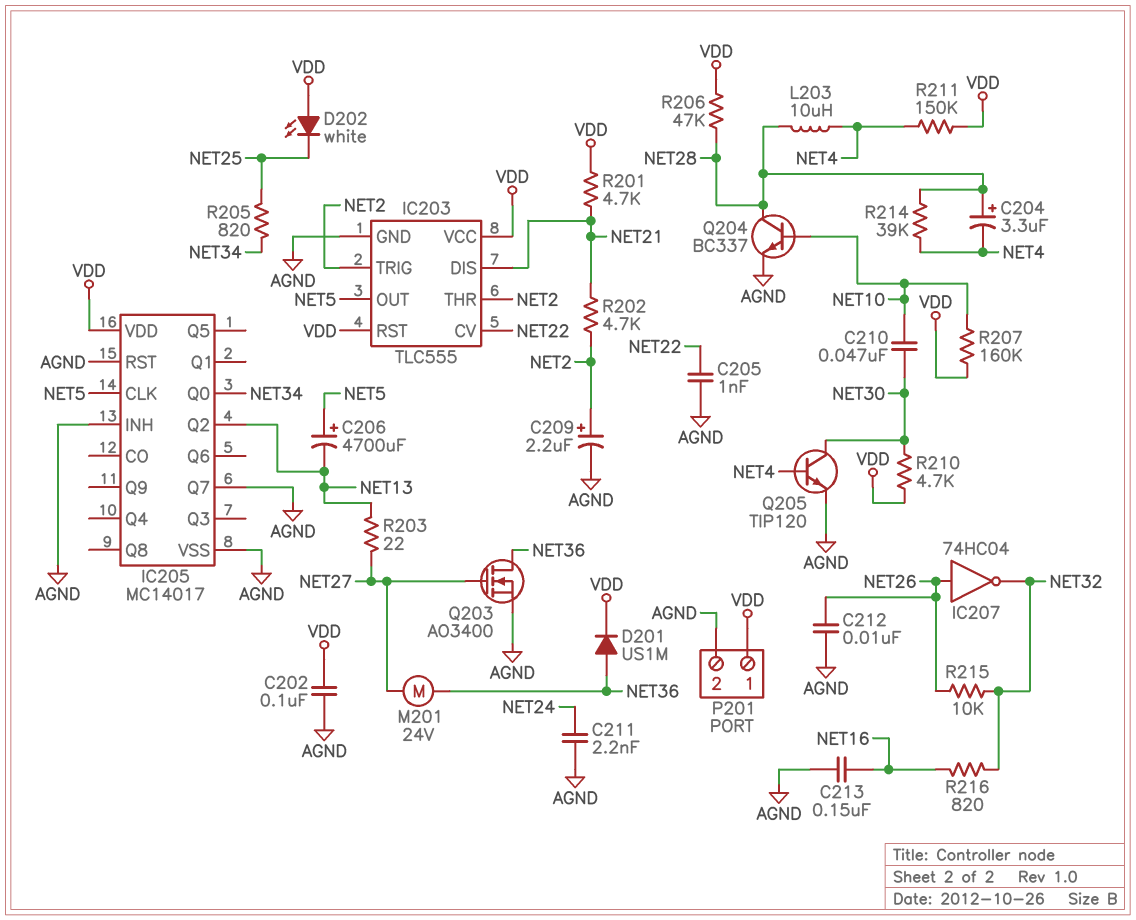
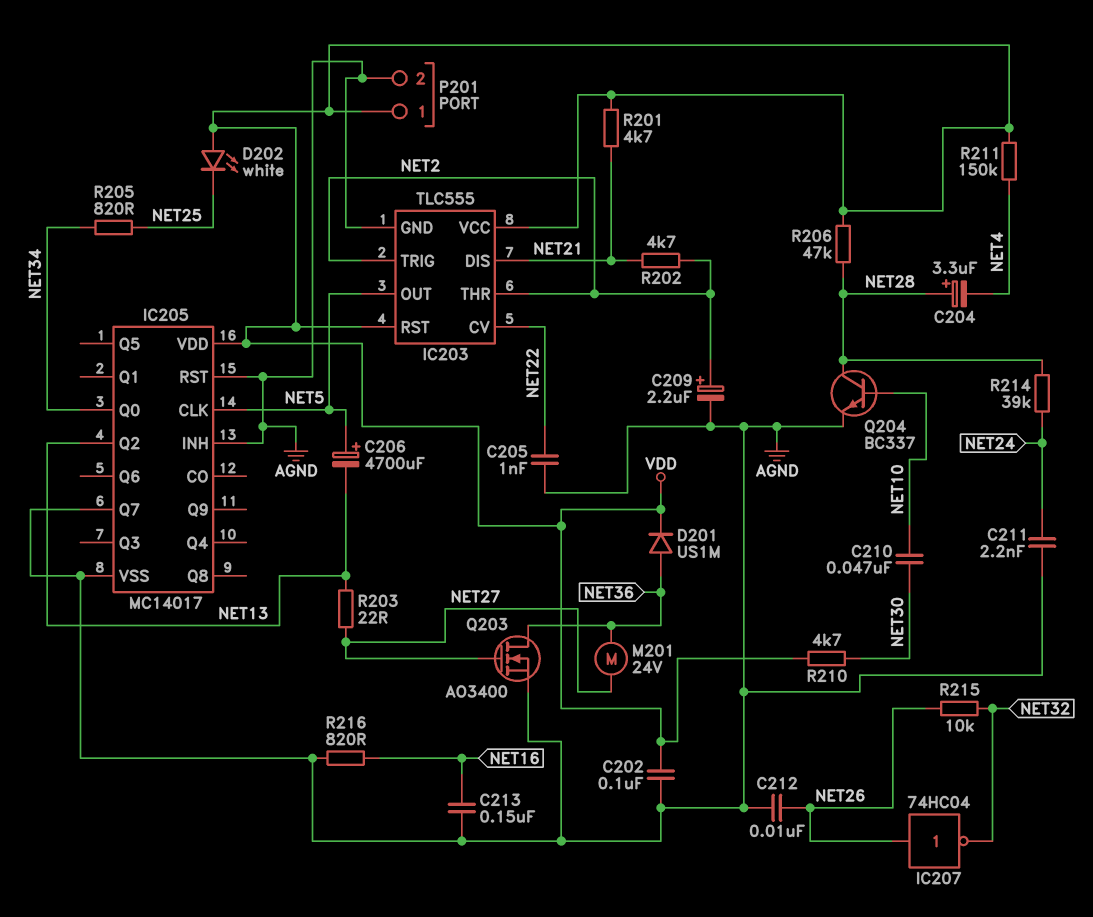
L203: 10uH (NET4, NET28) -> none
Q205: NPN TIP120 (B NET4, C NET30, E AGND) -> none
R207: 160k (NET10, VDD) -> none
R214: 39k (NET4, NET28) -> 39k (NET24, NET28)
R216: 820 (NET16, NET32) -> 820 (AGND, NET16)

